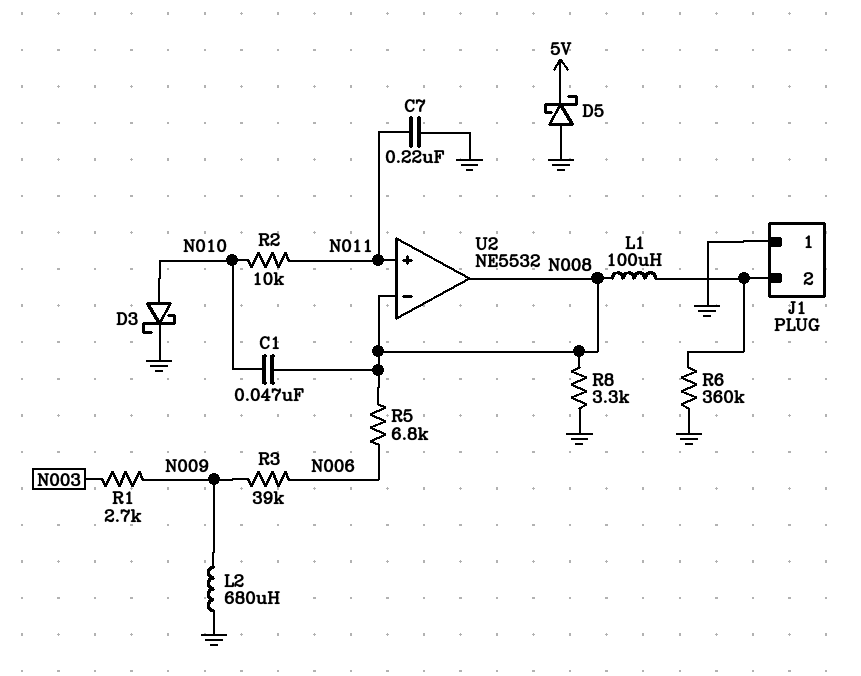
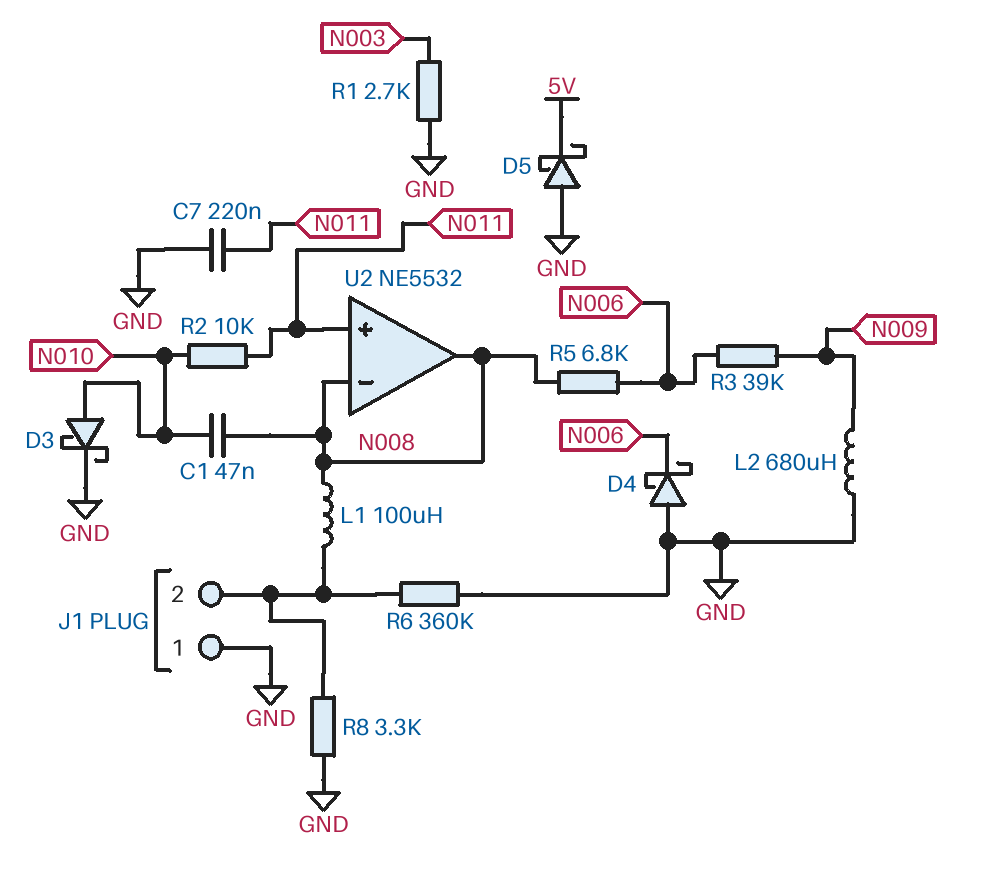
D4: none -> schottky (A GND, K N006)
R1: 2.7k (N003, N009) -> 2.7k (GND, N003)
R8: 3.3k (GND, N008) -> 3.3k (GND, J1/2)

